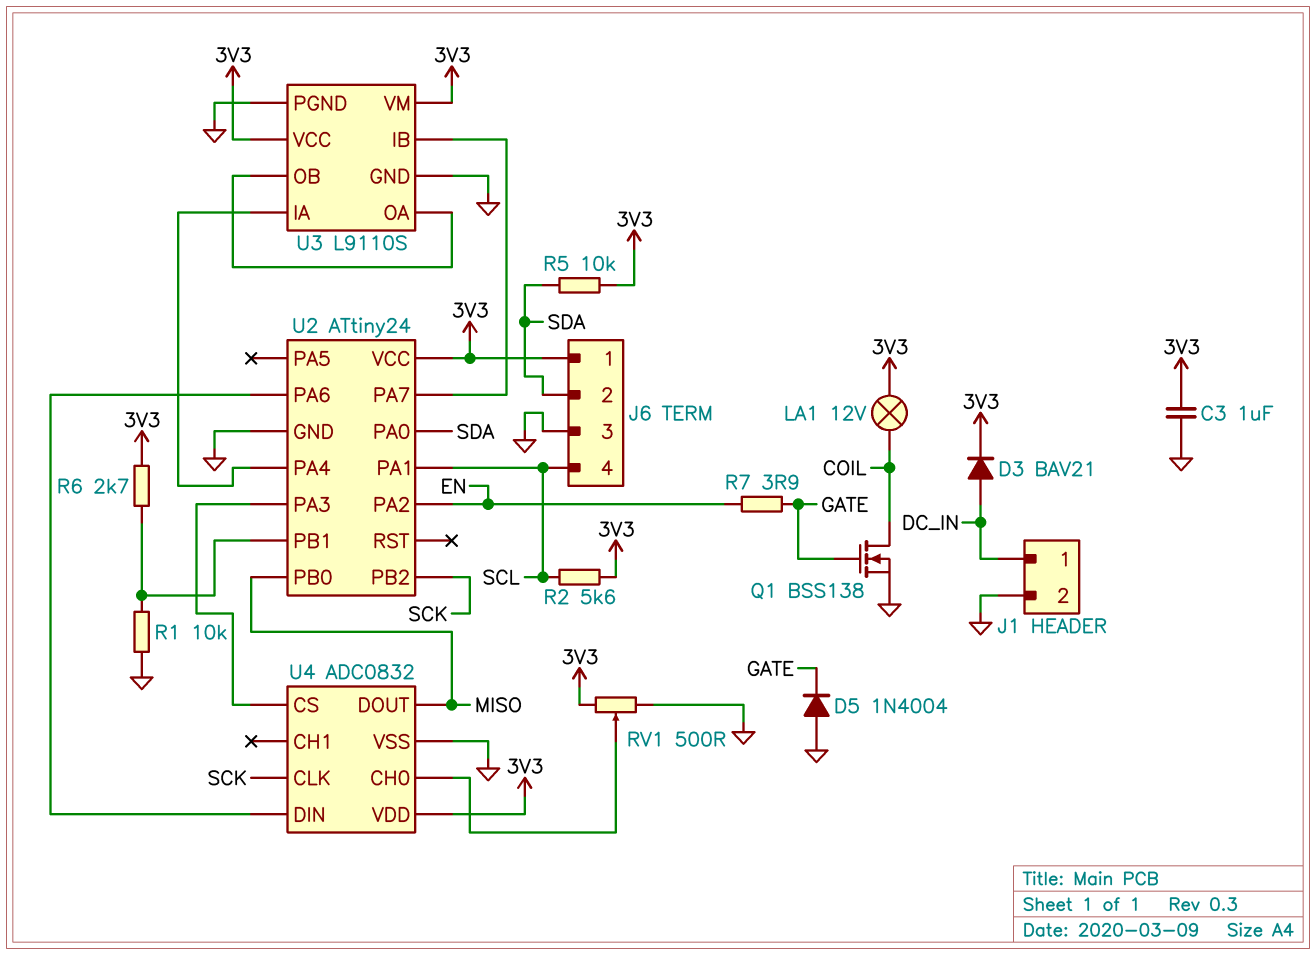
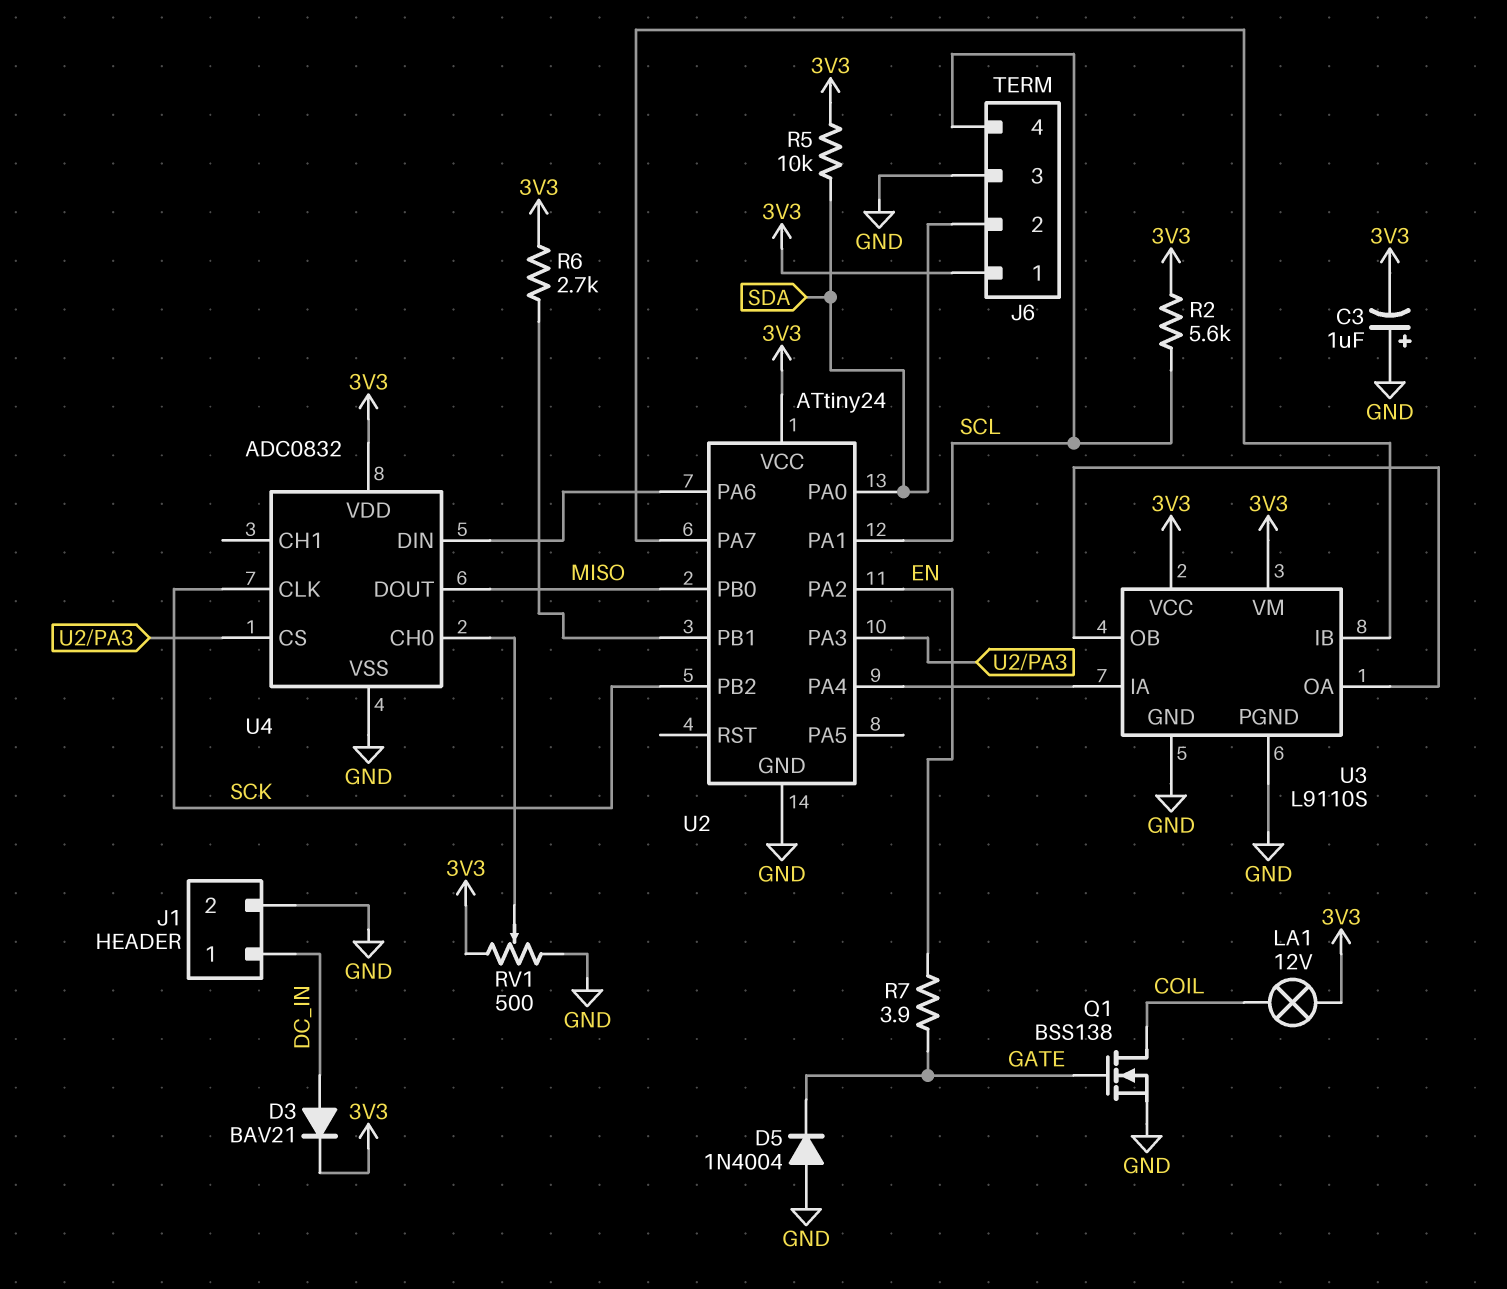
C3: 1uF (3V3, GND) -> 1uF (plus GND, minus 3V3)
R1: 10k (GND, U2/PB1) -> none

